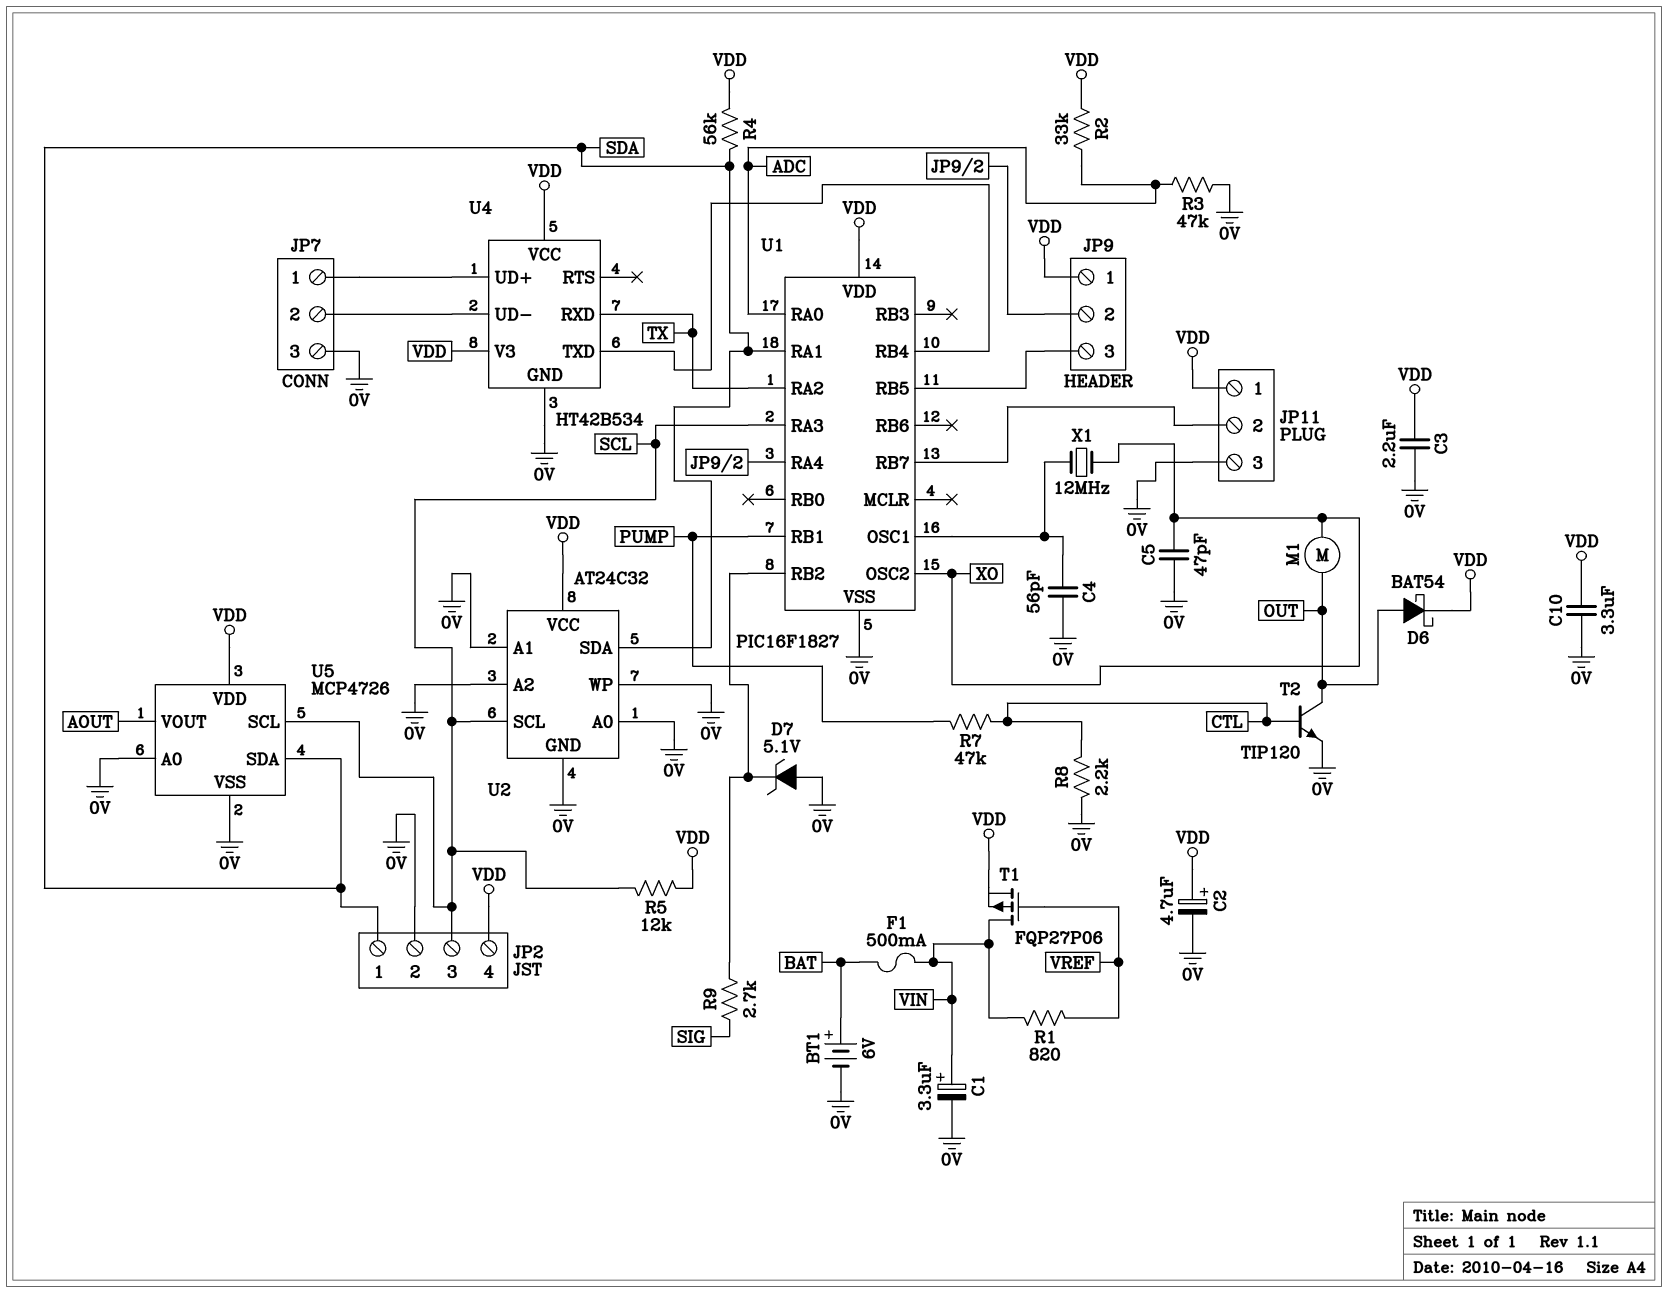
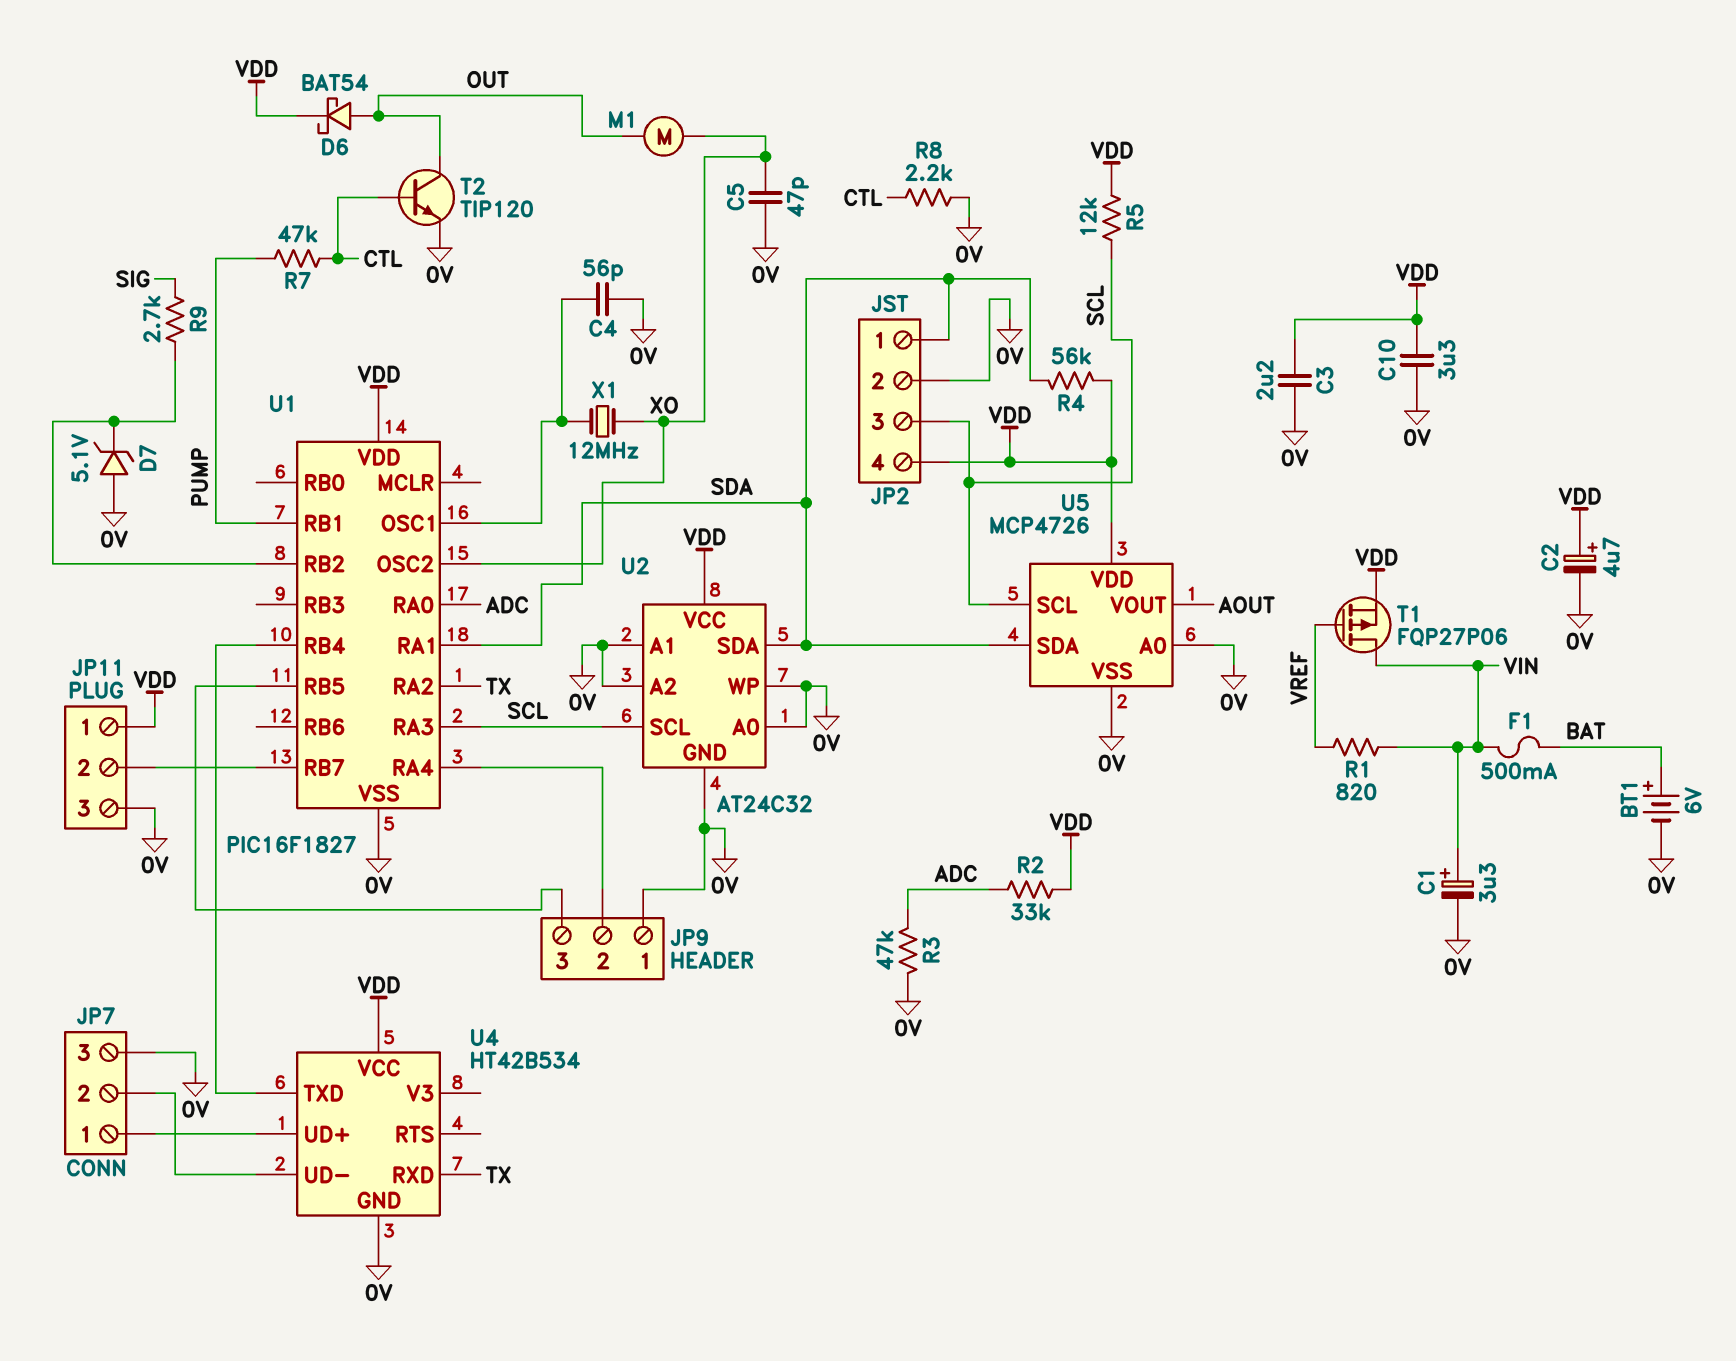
JP9 pin 1: VDD -> 0V
U4 pin V3: VDD -> none

